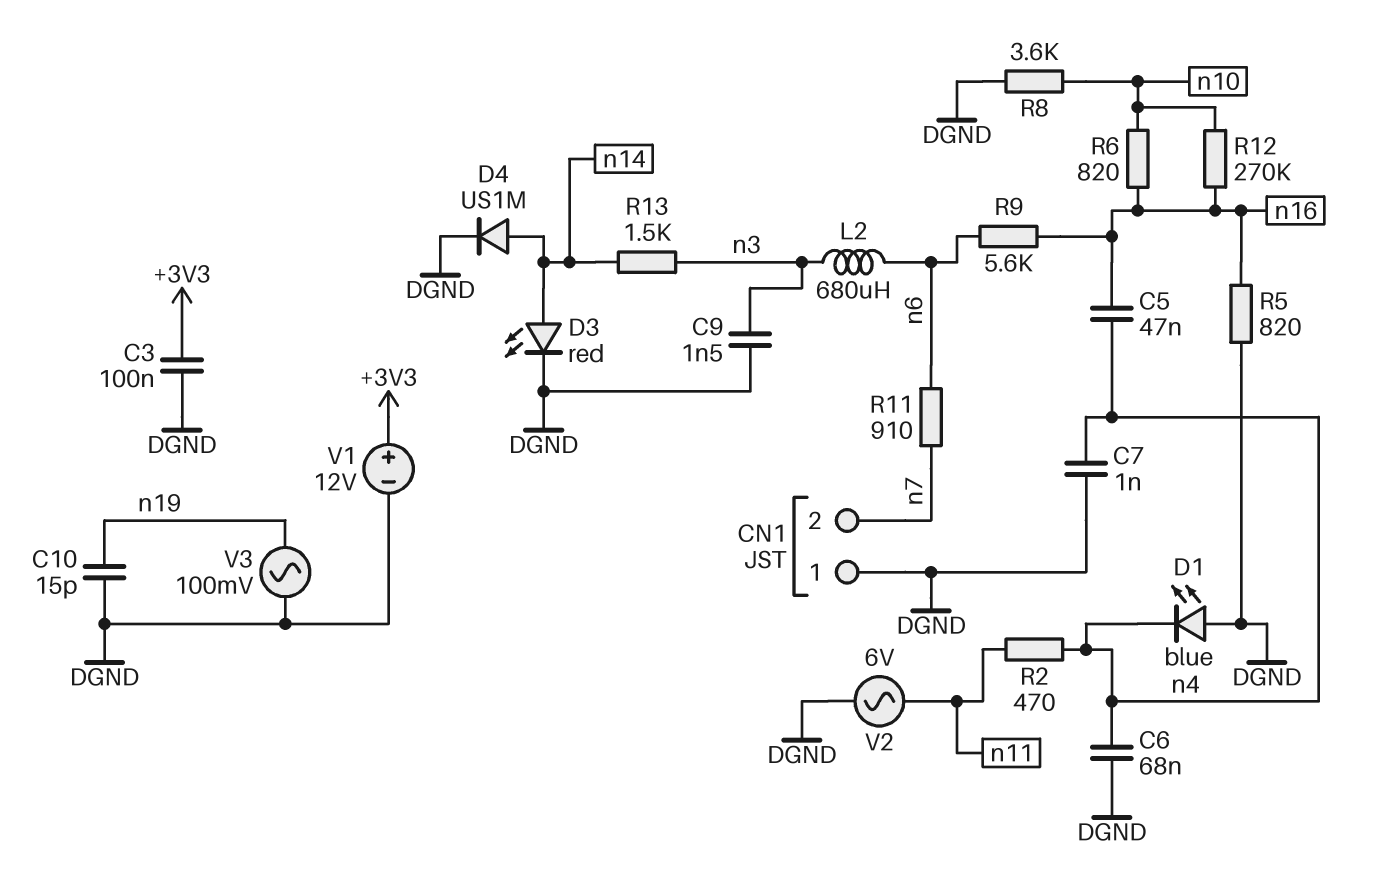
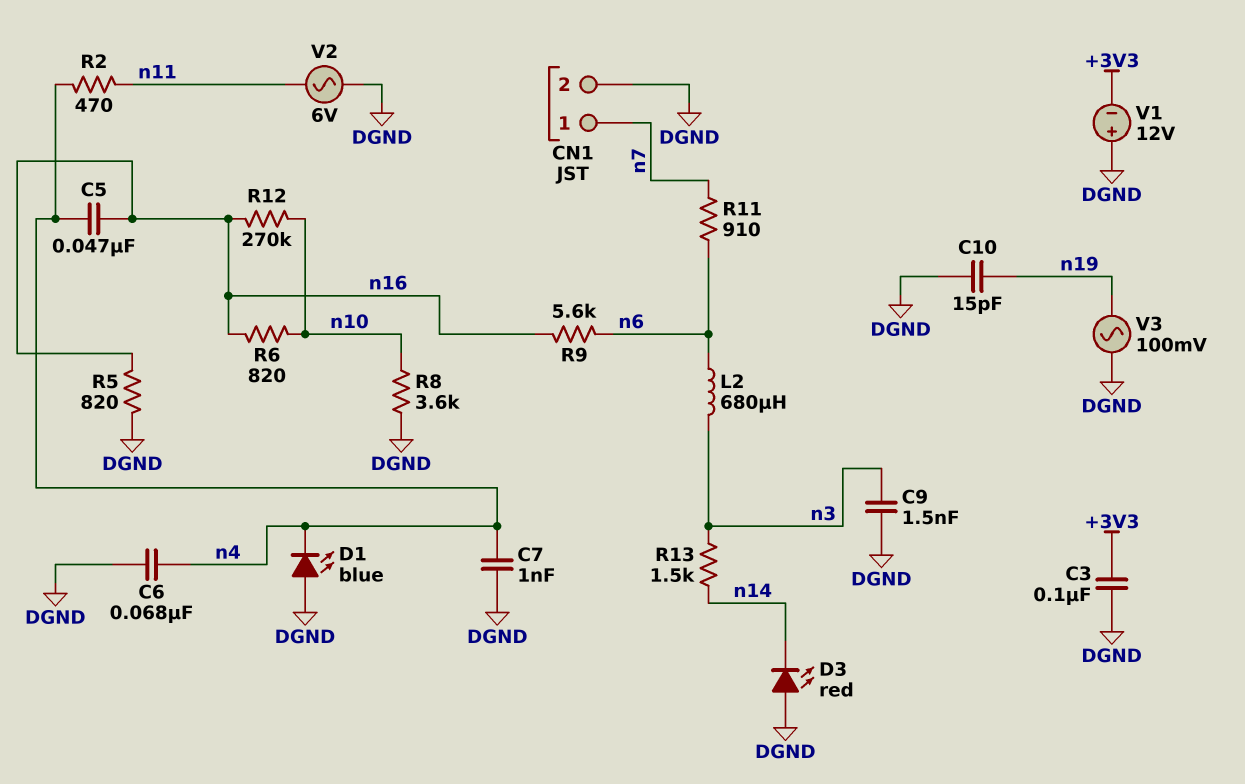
CN1 pin 1: DGND -> n7
CN1 pin 2: n7 -> DGND
D3: LED red (A n14, K DGND) -> LED red (A DGND, K n14)
D4: diode US1M (A n14, K DGND) -> none
V1: 12V (plus +3V3, minus DGND) -> 12V (plus DGND, minus +3V3)

